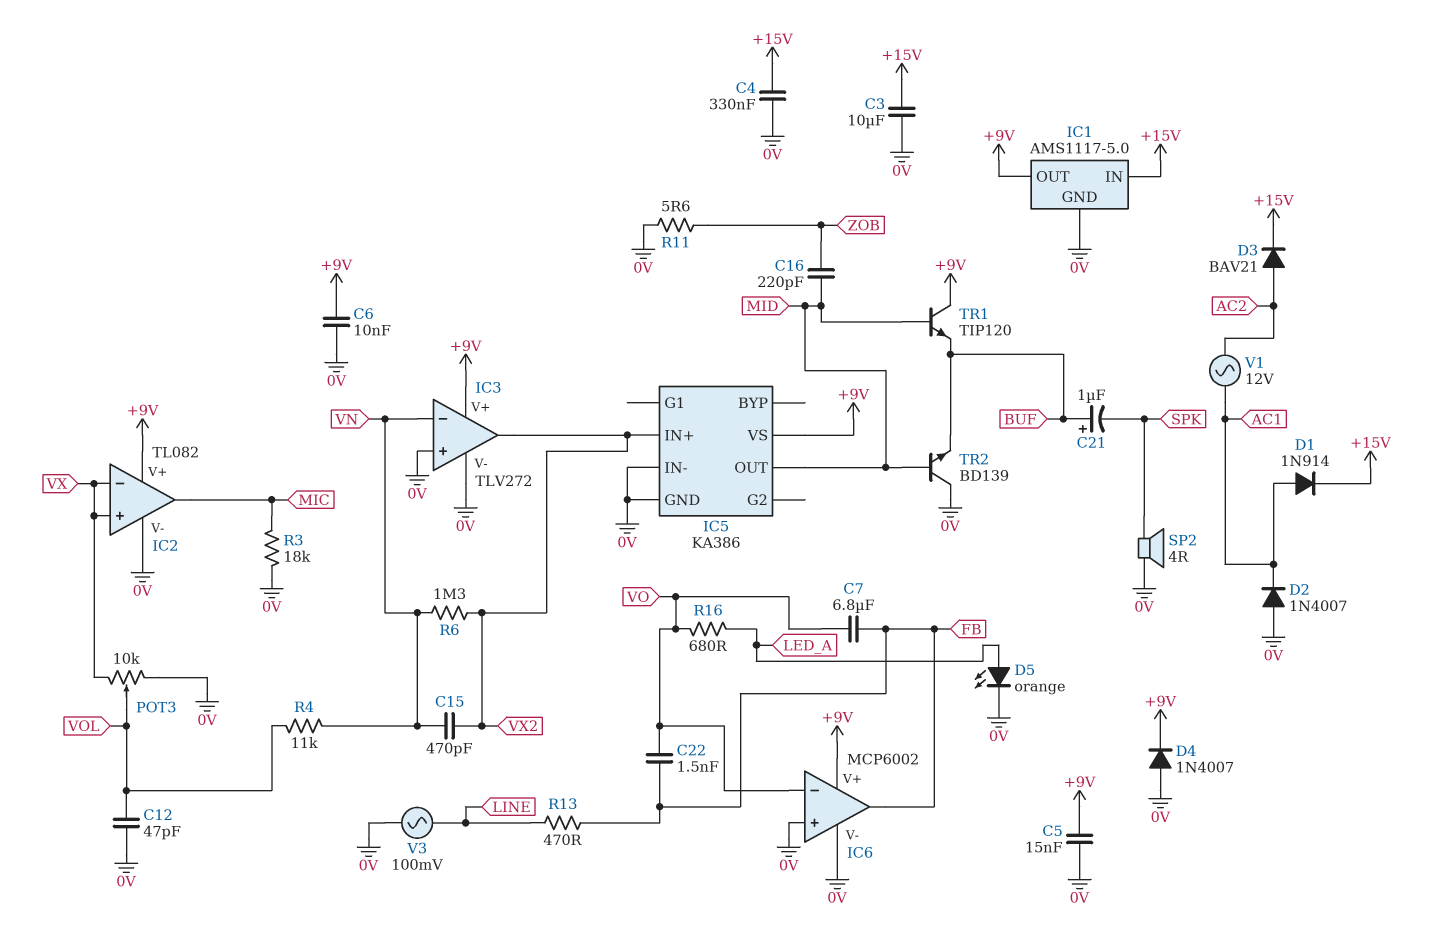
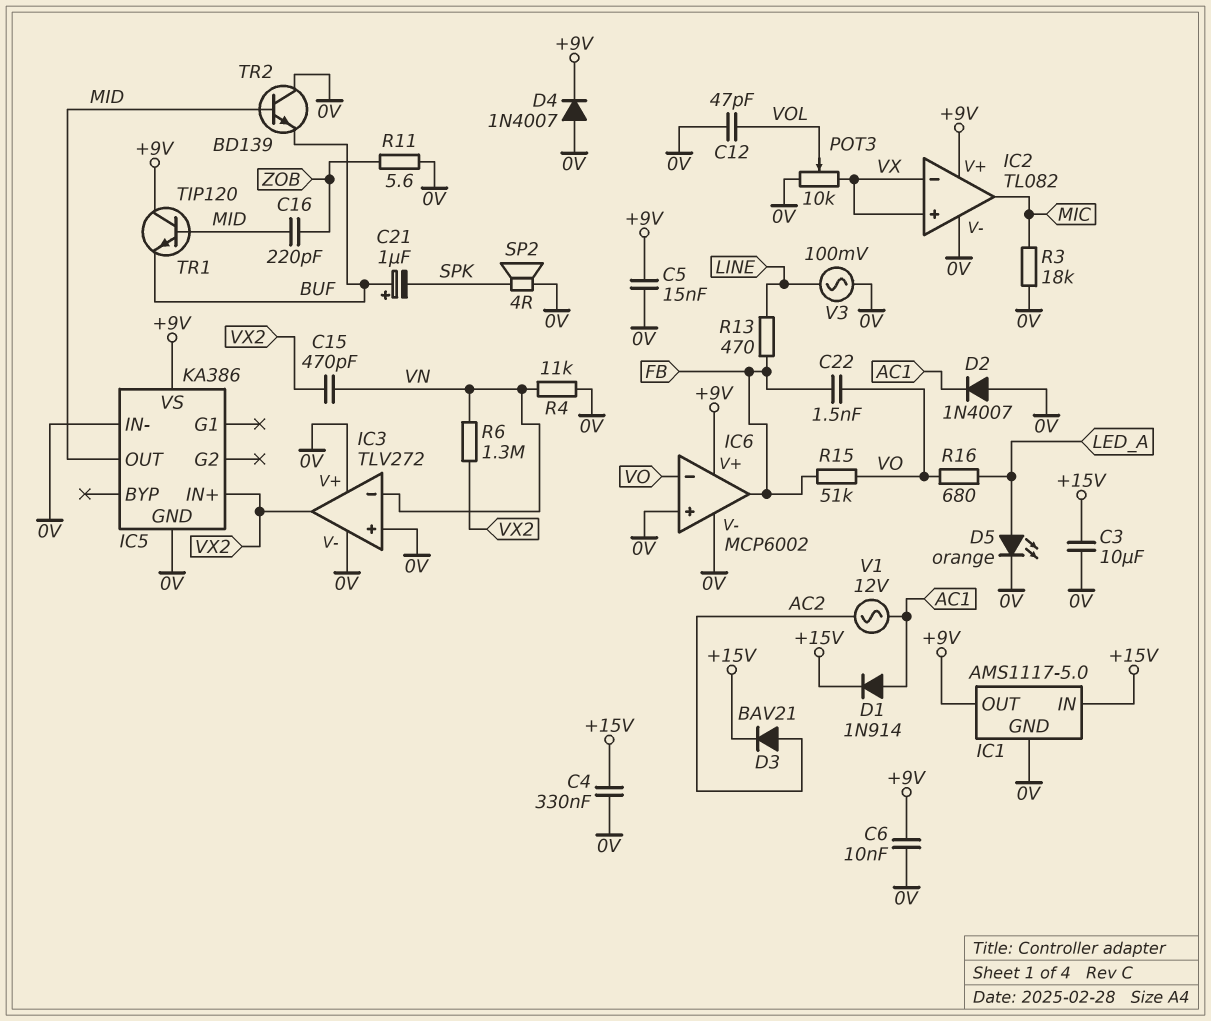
C7: 6.8uF (FB, VO) -> none
IC3 pin V+: +9V -> 0V
R4: 11k (VN, VOL) -> 11k (0V, VN)
R15: none -> 51k (FB, VO)

